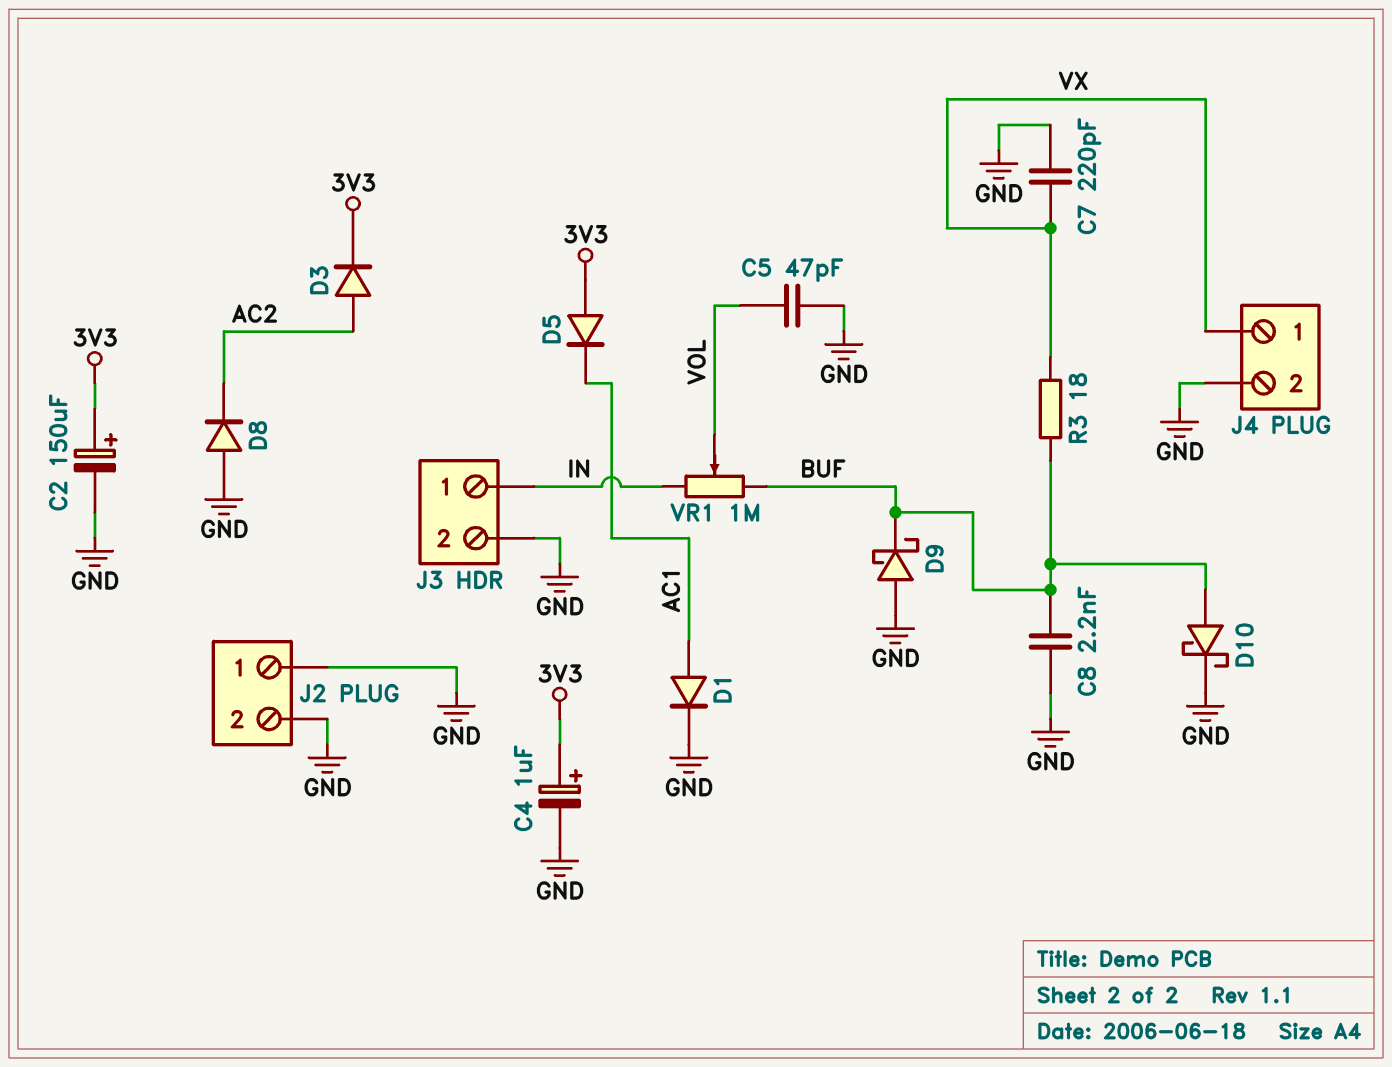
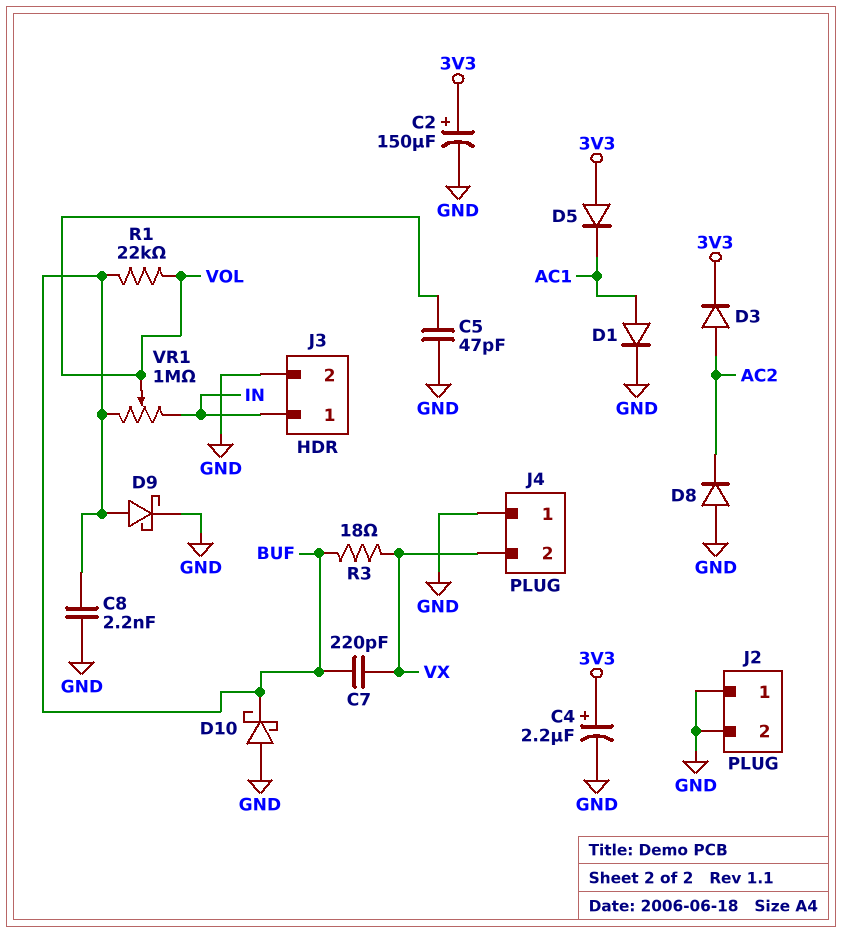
C4: 1uF (plus 3V3, minus GND) -> 2.2uF (plus 3V3, minus GND)
C7: 220pF (GND, VX) -> 220pF (BUF, VX)
D9: schottky (A GND, K BUF) -> schottky (A BUF, K GND)
D10: schottky (A BUF, K GND) -> schottky (A GND, K BUF)
J4 pin 1: VX -> GND
J4 pin 2: GND -> VX
R1: none -> 22k (BUF, VOL)

